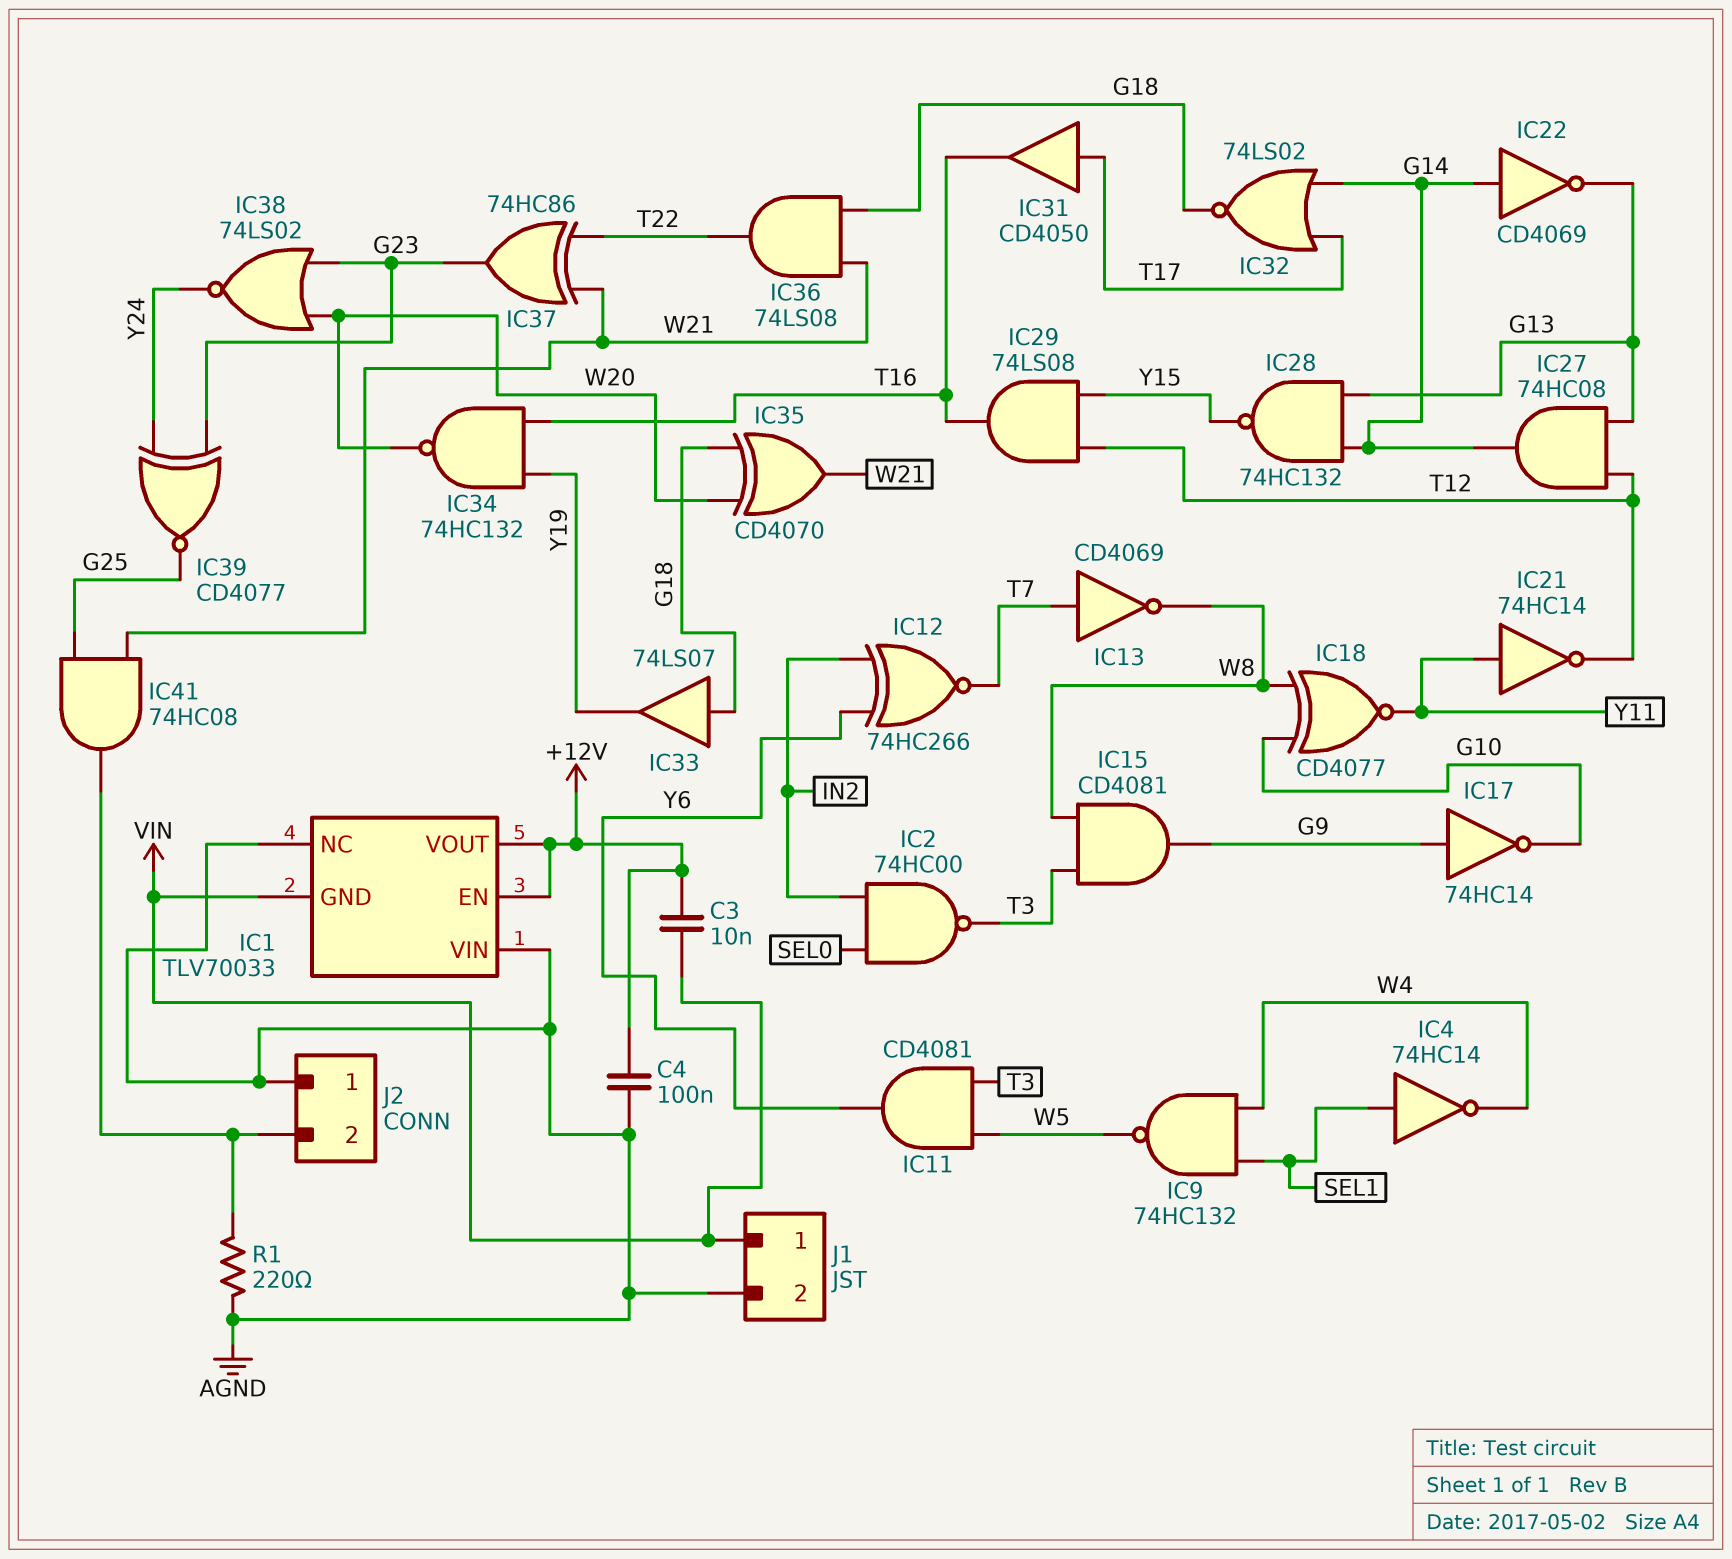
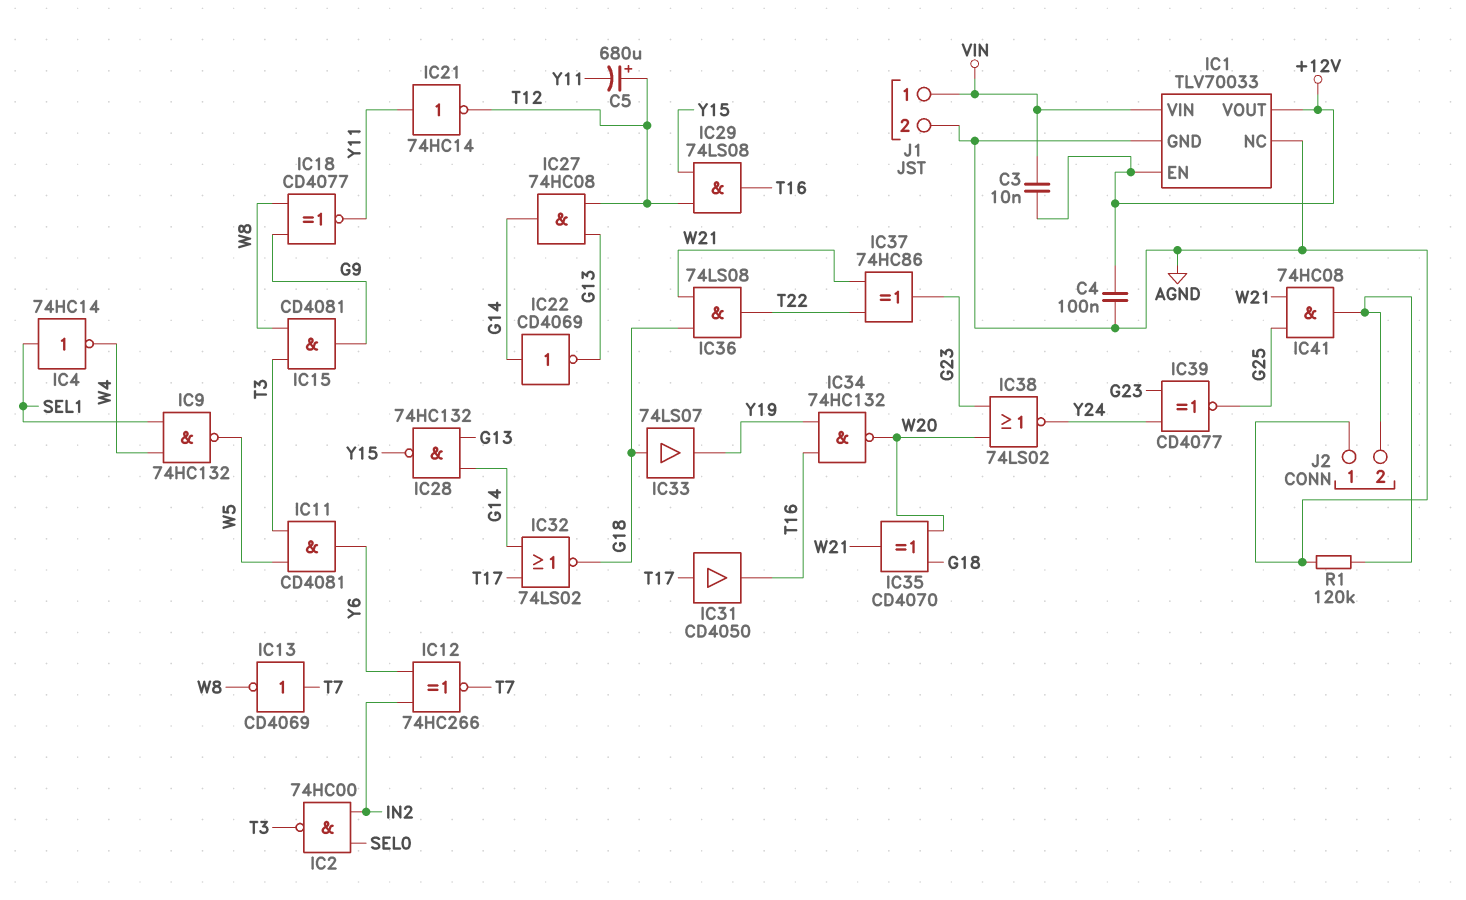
C5: none -> 680uF (plus T12, minus Y11)
IC1 pin GND: VIN -> AGND
IC1 pin VIN: AGND -> VIN
IC17: NOT 74HC14 (in G9, out G10) -> none
IC18: XNOR CD4077 (in G10, in W8, out Y11) -> XNOR CD4077 (in G9, in W8, out Y11)
R1: 220 (AGND, J2/2) -> 120k (AGND, J2/2)

